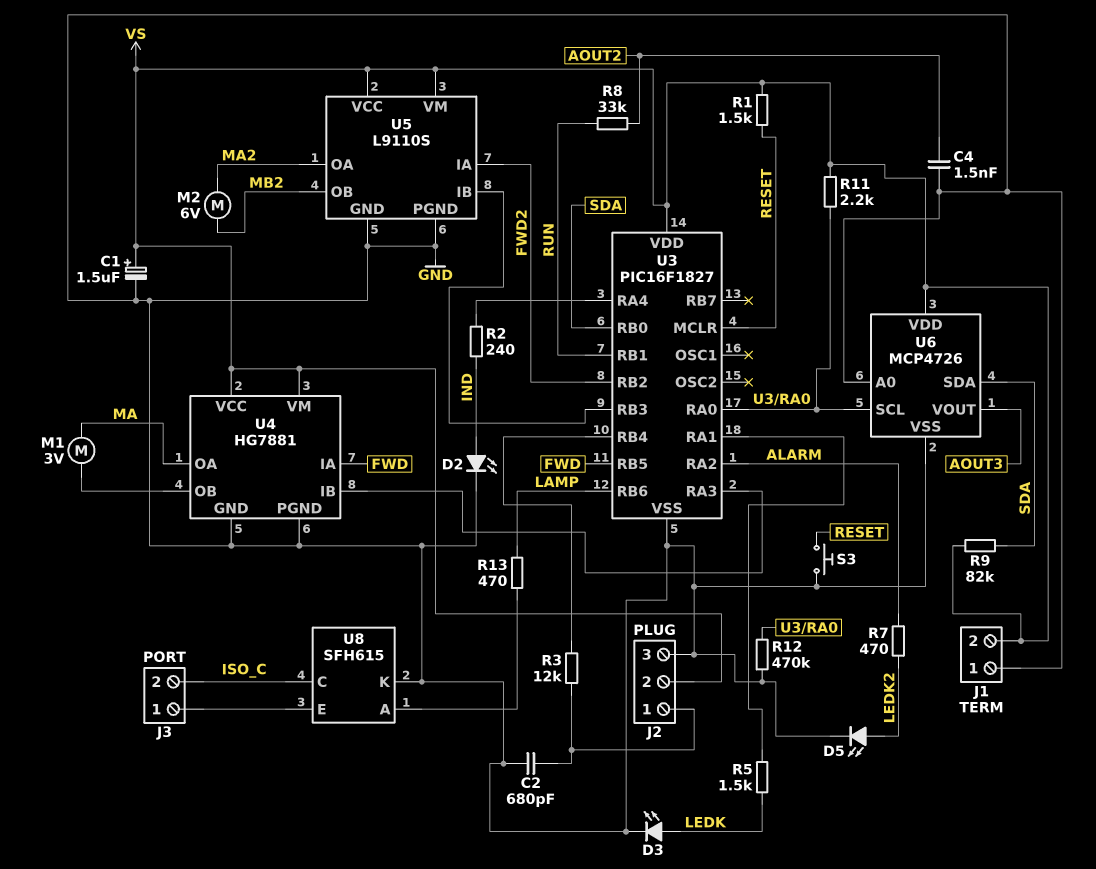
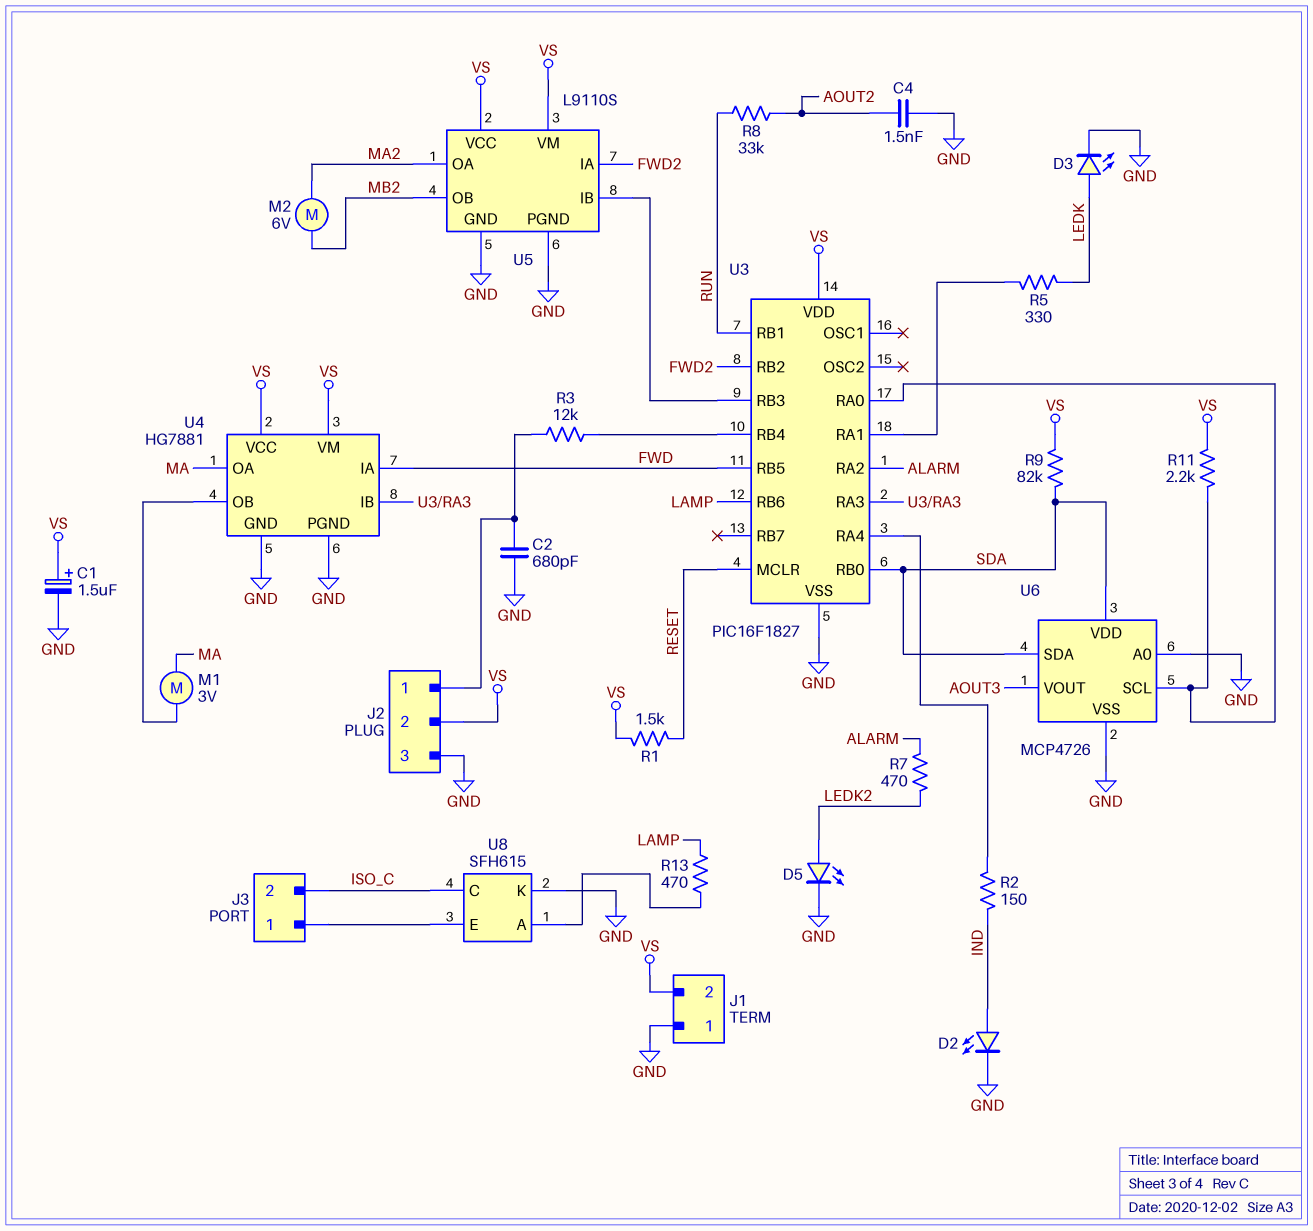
R2: 240 (IND, U3/RA4) -> 150 (IND, U3/RA4)
R5: 1.5k (LEDK, U3/RA1) -> 330 (LEDK, U3/RA1)
R12: 470k (GND, U3/RA0) -> none
S3: button (GND, RESET) -> none
U6 pin VDD: VS -> SDA

